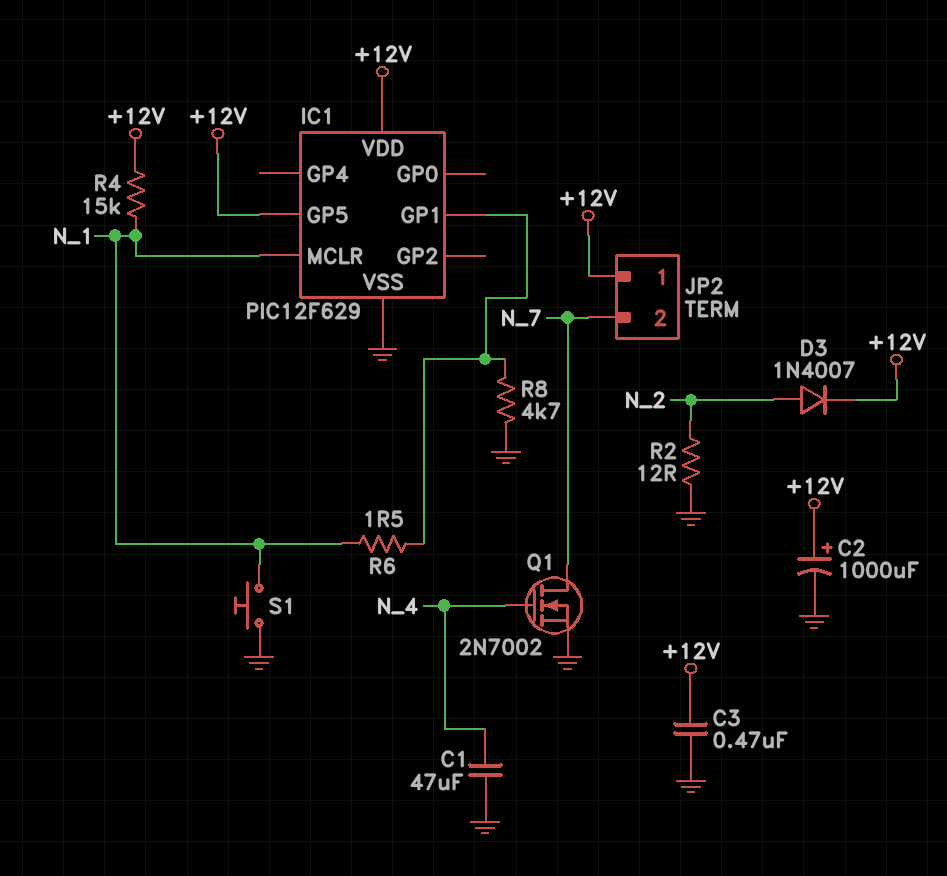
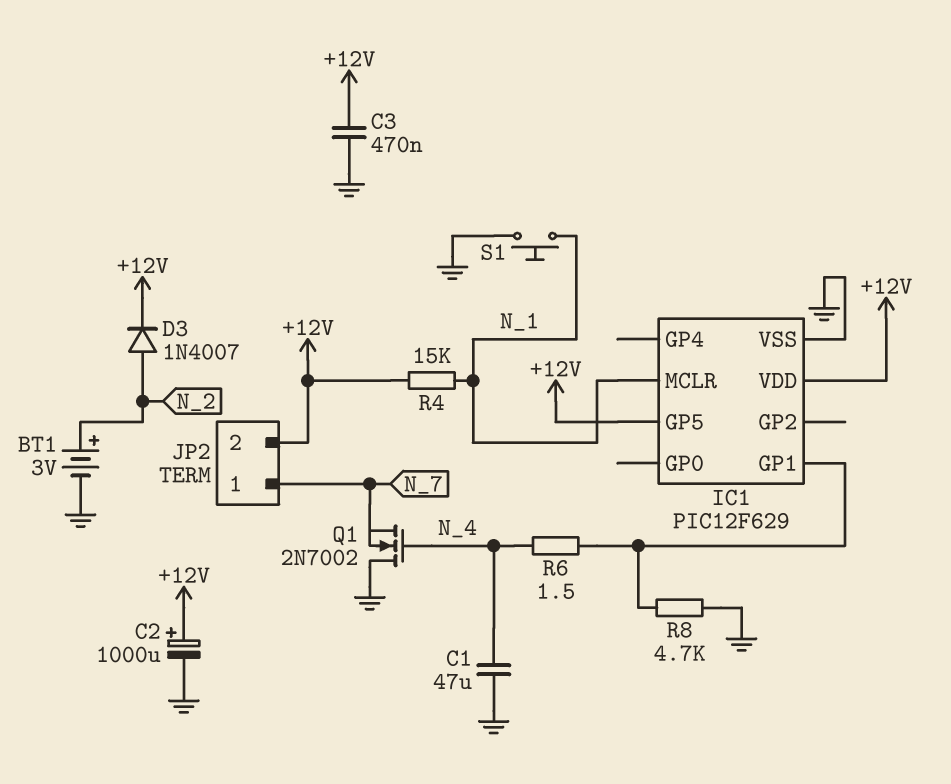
BT1: none -> 3V (plus N_2, minus GND)
JP2 pin 1: +12V -> N_7
JP2 pin 2: N_7 -> +12V
Q1: NMOS 2N7002 (G N_4, D N_7, S GND) -> NMOS 2N7002 (G N_4, D GND, S N_7)
R2: 12 (GND, N_2) -> none
R6: 1.5 (IC1/GP1, N_1) -> 1.5 (IC1/GP1, N_4)

